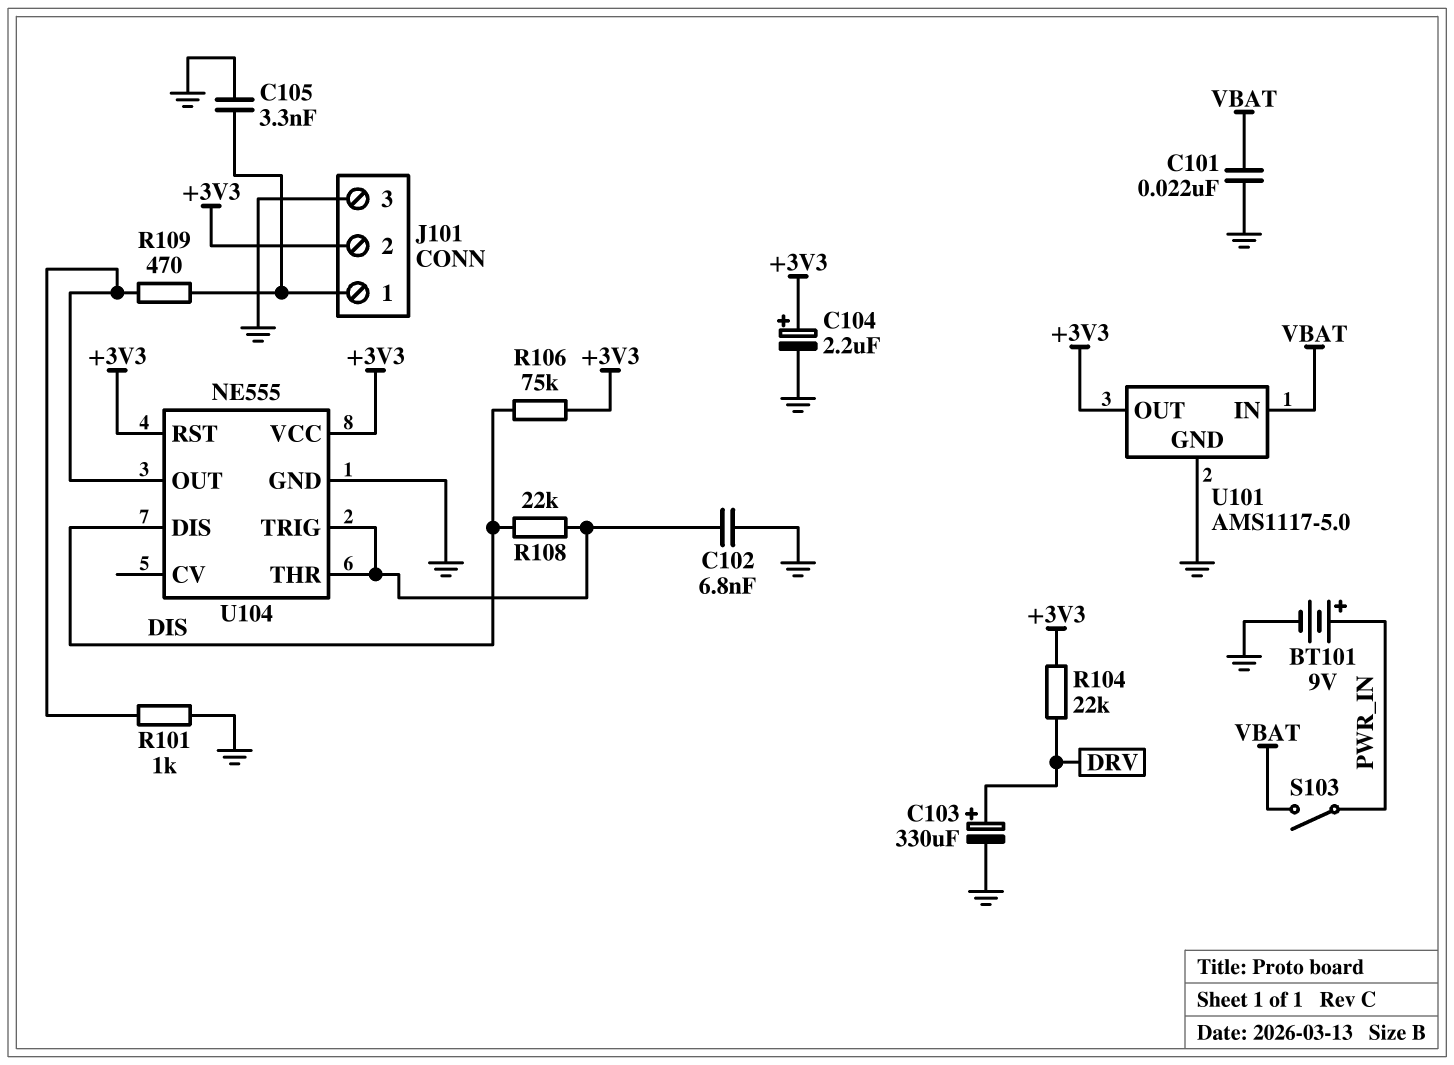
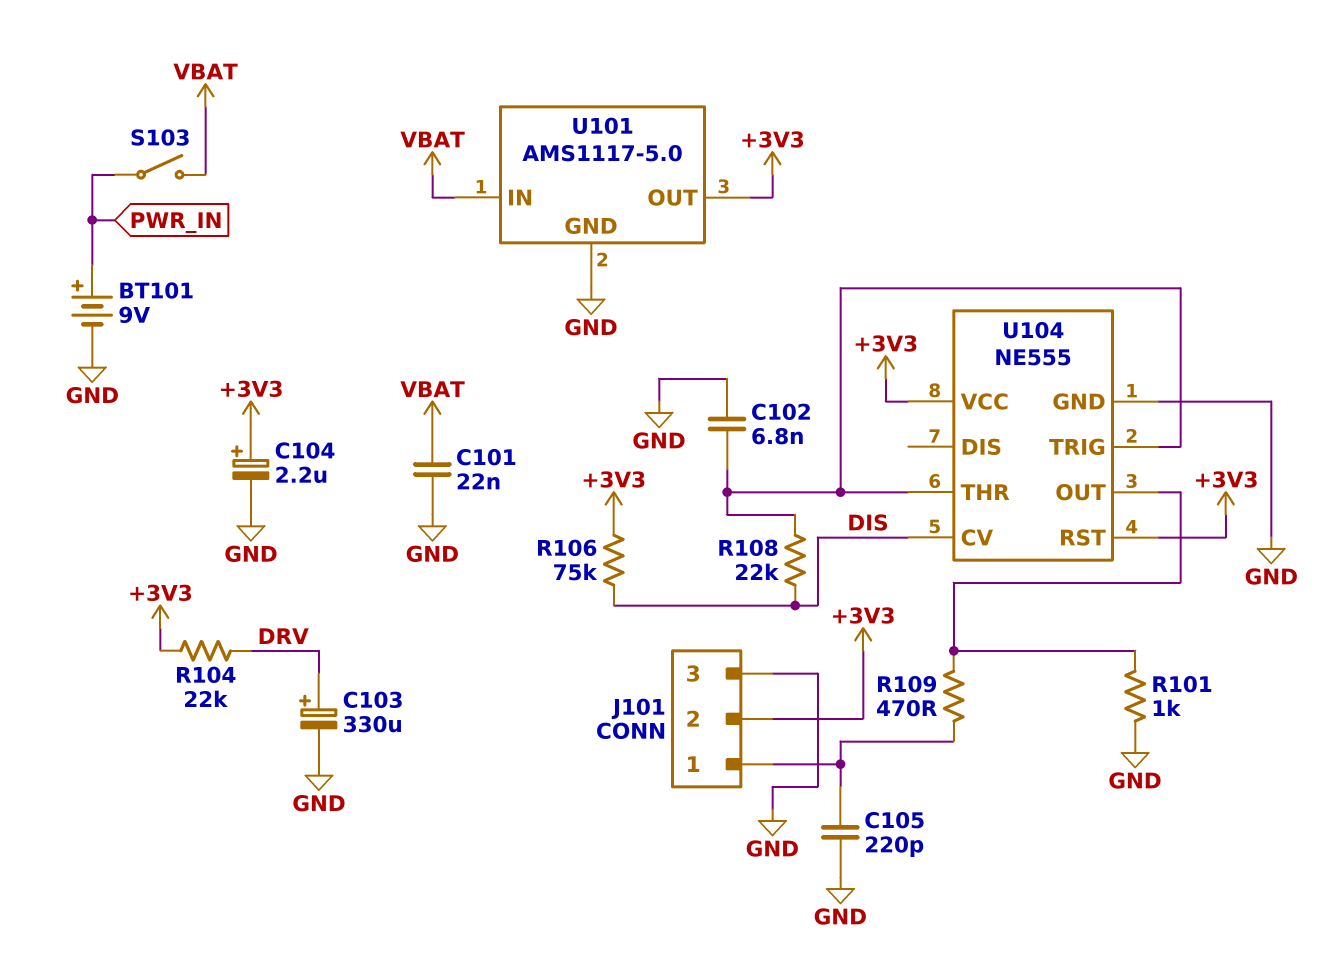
C105: 3.3nF (GND, J101/1) -> 220pF (GND, J101/1)
U104 pin CV: none -> DIS
U104 pin DIS: DIS -> none

